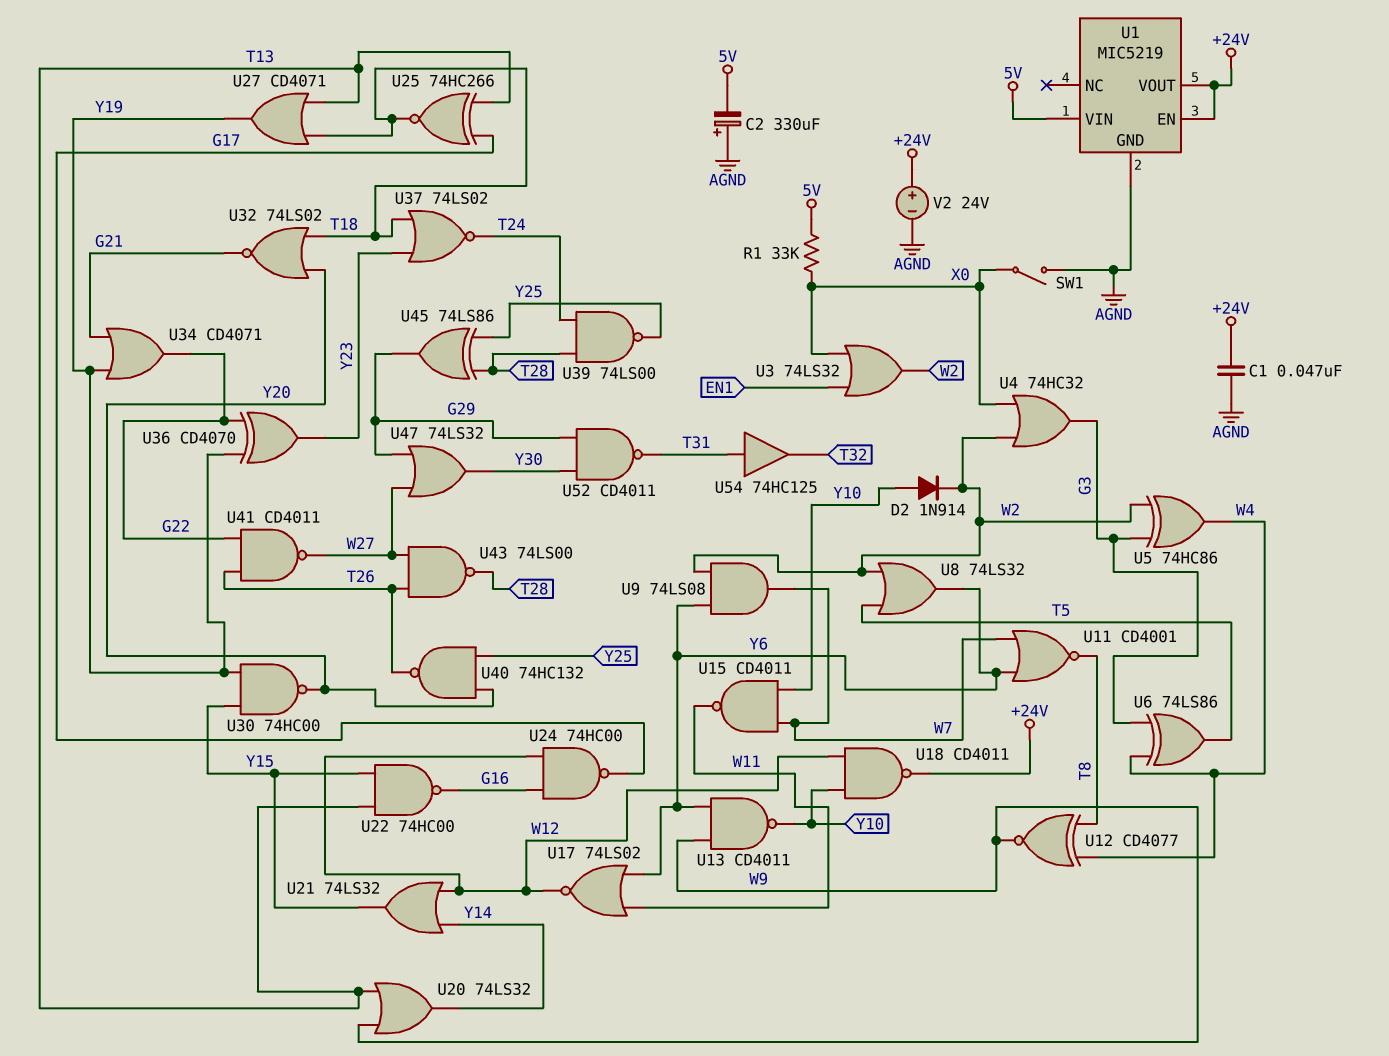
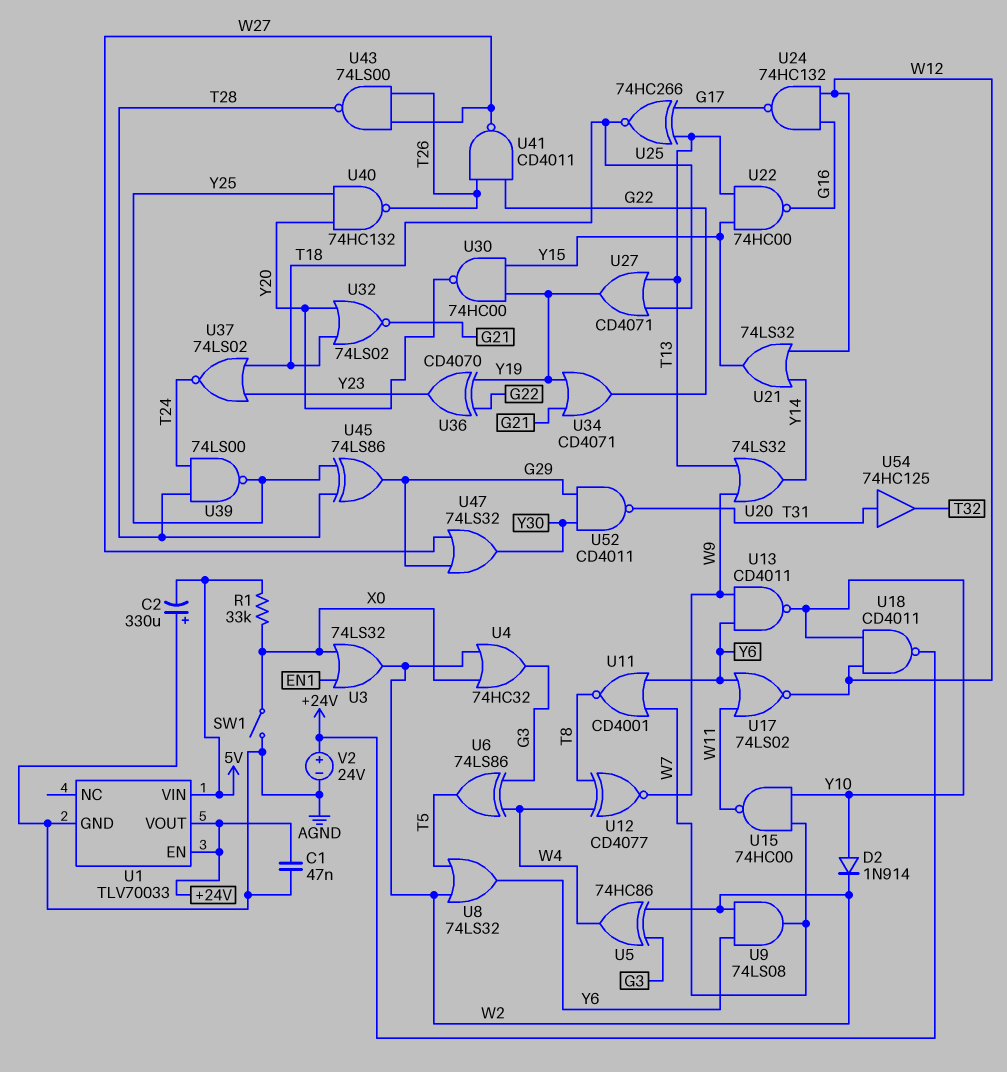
U1: MIC5219 -> TLV70033
U15: NAND CD4011 (in W7, in Y10, out W11) -> NAND 74HC00 (in W7, in Y10, out W11)
U24: NAND 74HC00 (in G16, in W12, out G17) -> NAND 74HC132 (in G16, in W12, out G17)

